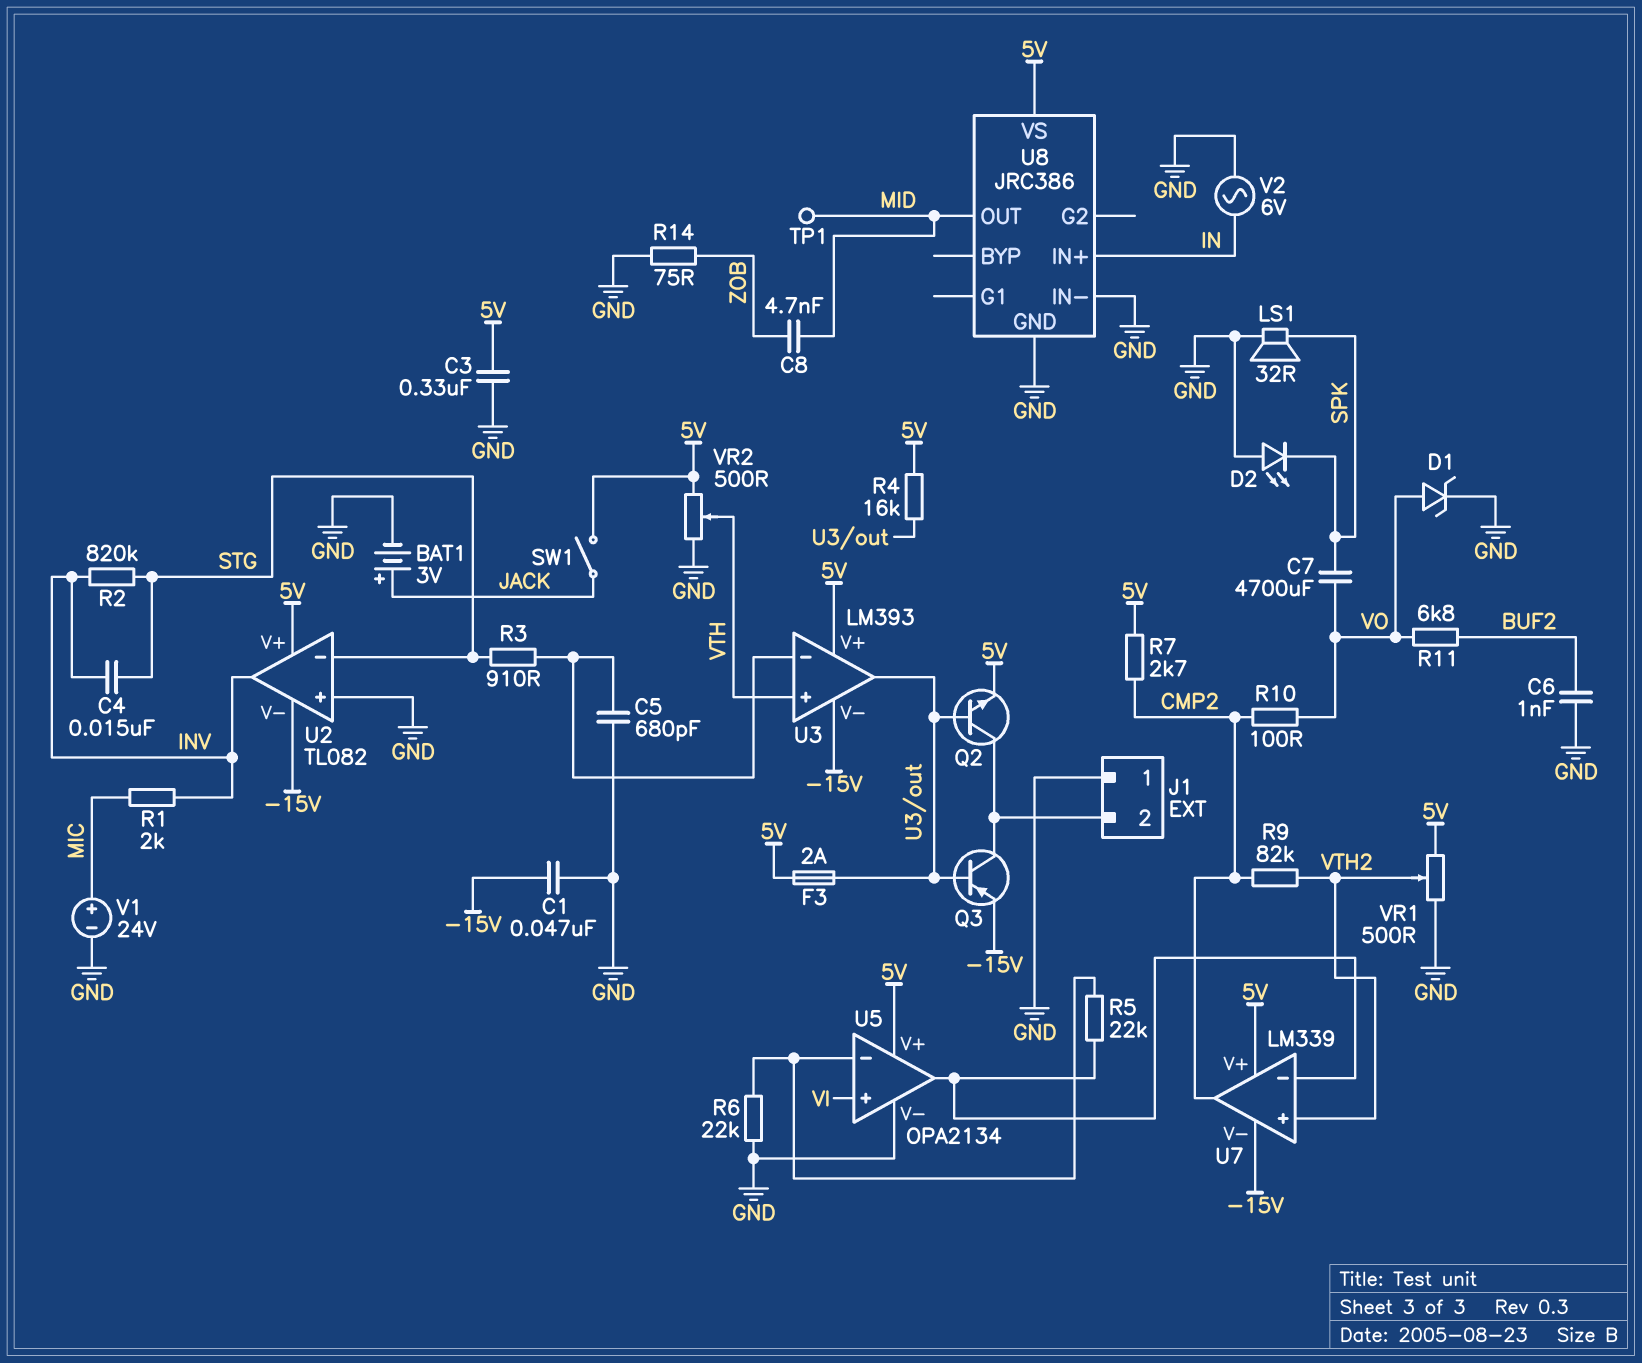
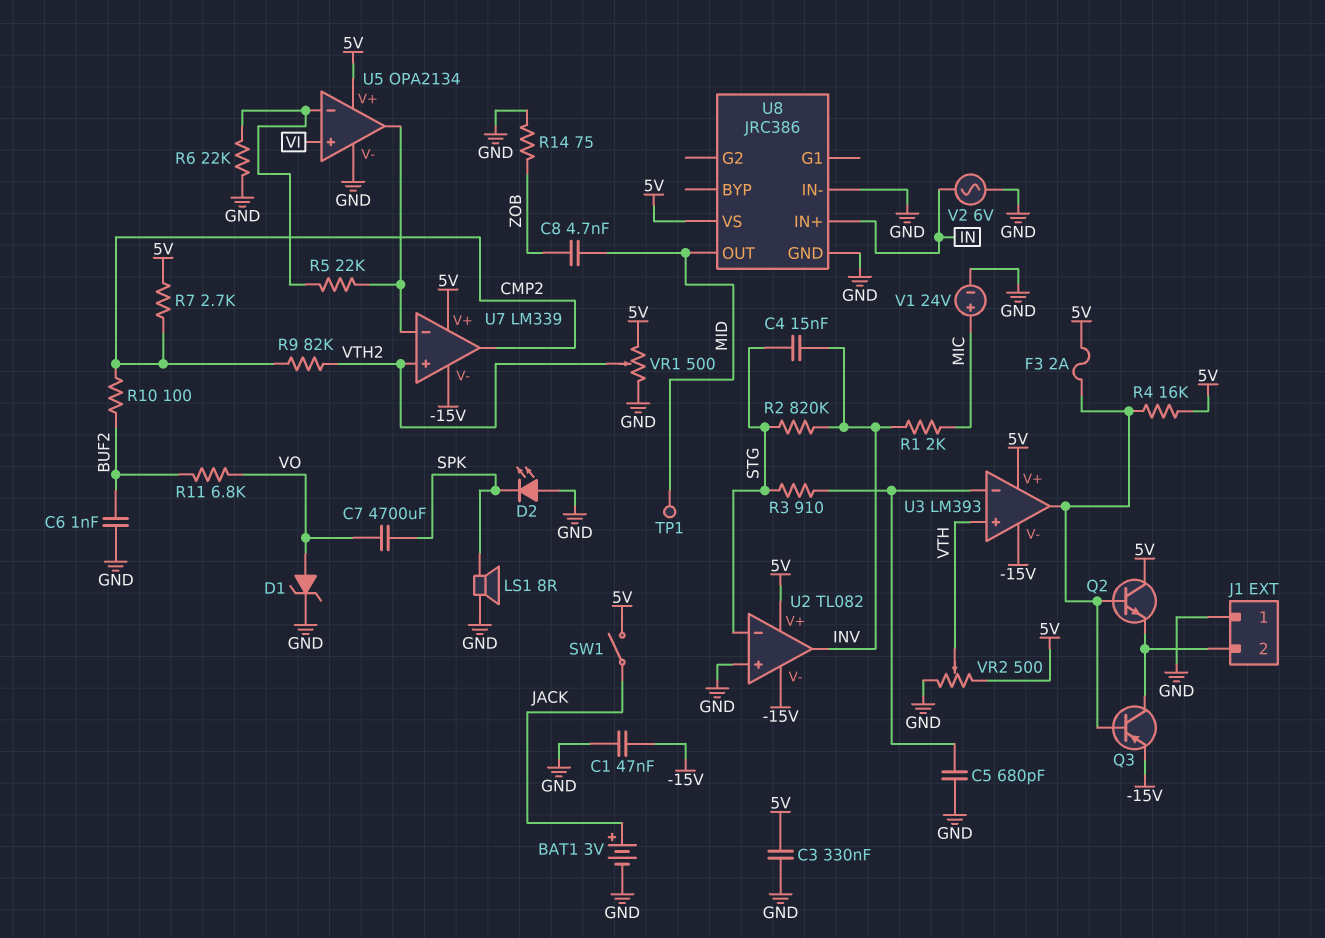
LS1: speaker 32R (GND, SPK) -> speaker 8R (GND, SPK)
Q2: NPN (B U3/out, C J1/2, E 5V) -> NPN (B U3/out, C 5V, E J1/2)
R10: 100 (CMP2, VO) -> 100 (BUF2, CMP2)

